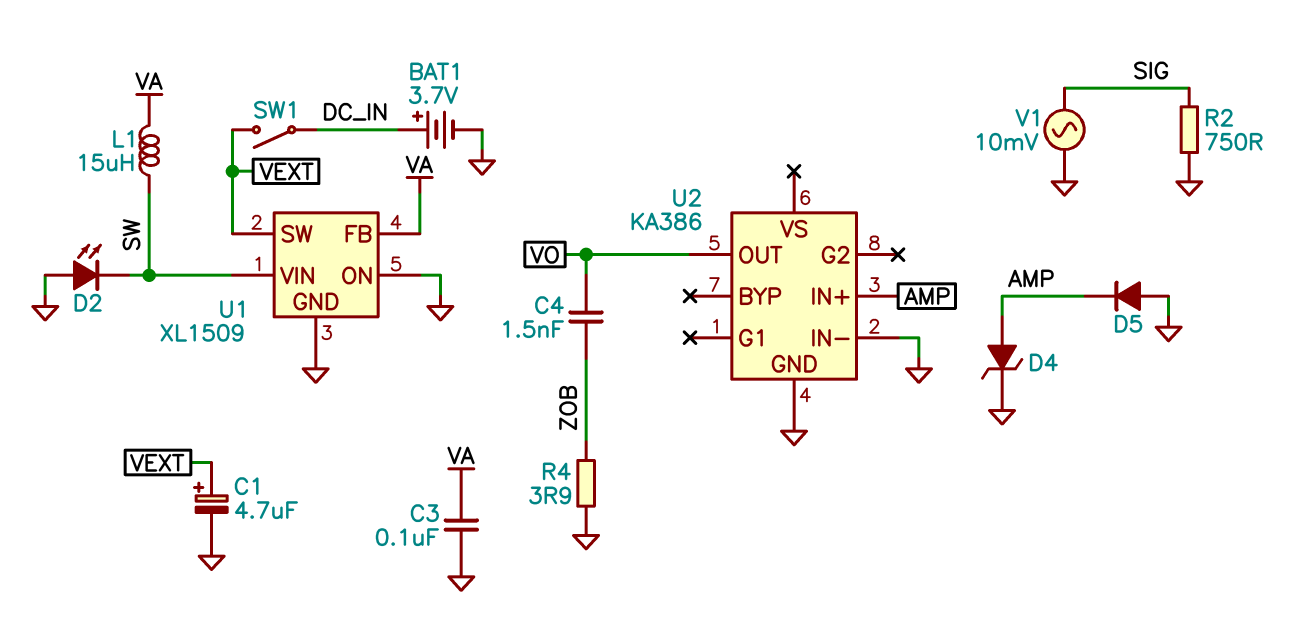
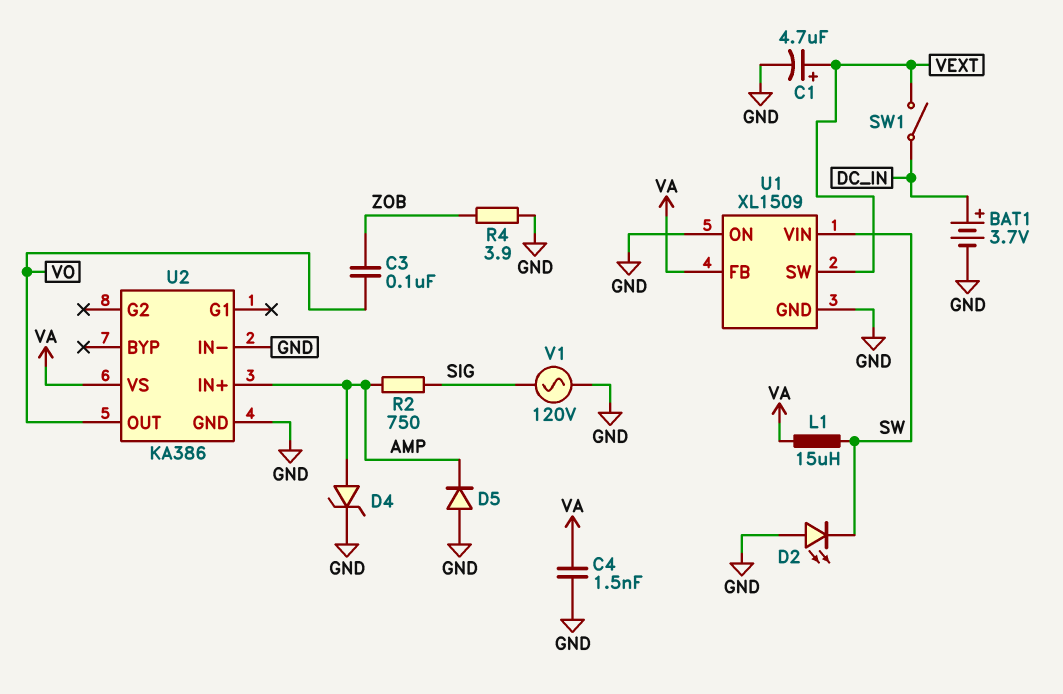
C3: 100nF (GND, VA) -> 100nF (VO, ZOB)
C4: 1.5nF (VO, ZOB) -> 1.5nF (GND, VA)
R2: 750 (GND, SIG) -> 750 (AMP, SIG)
U2 pin VS: none -> VA
V1: AC 10mV (GND, SIG) -> AC 120V (GND, SIG)

